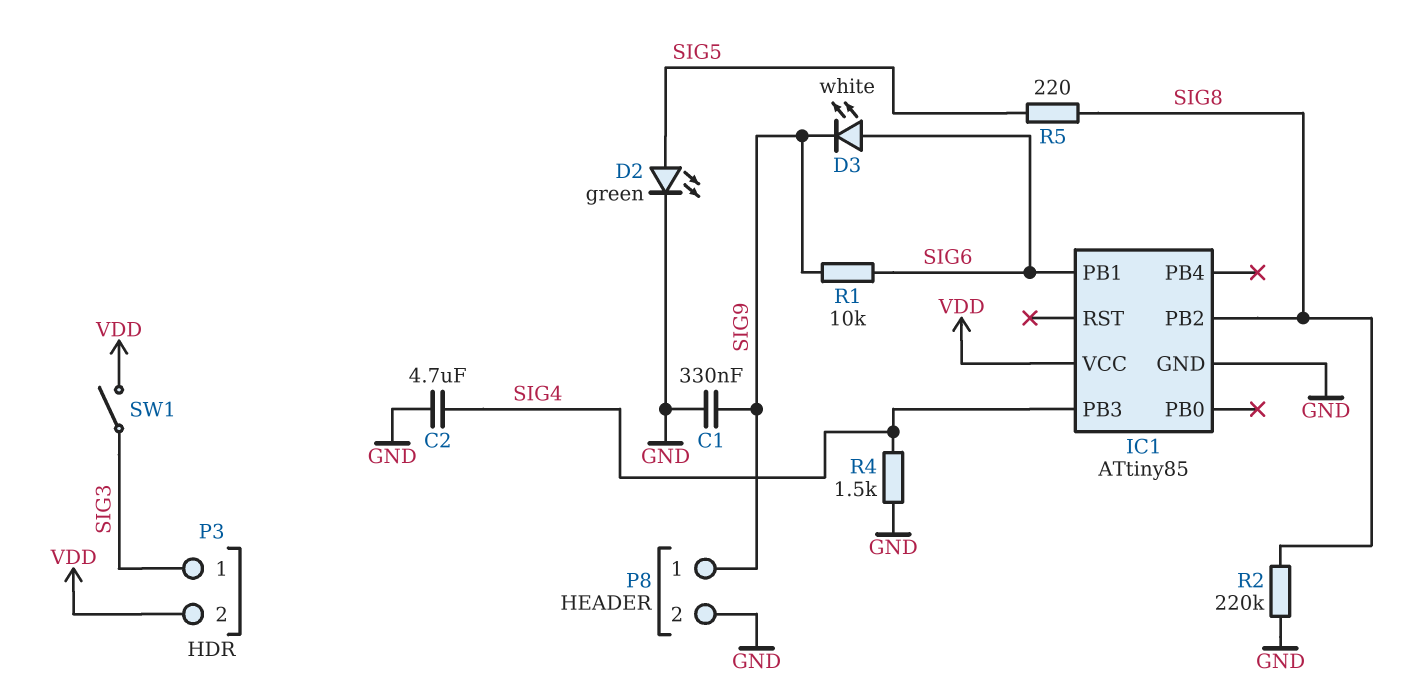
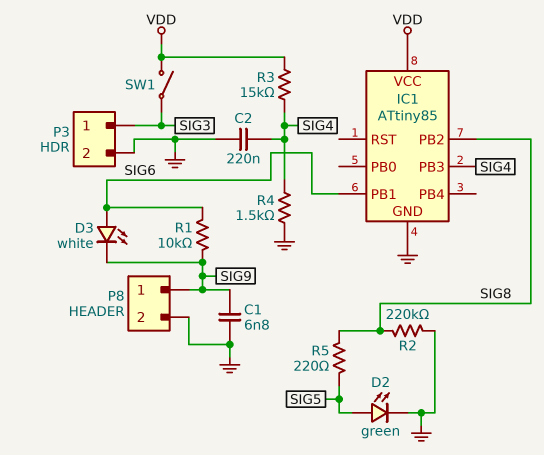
C1: 330nF (GND, SIG9) -> 6.8nF (GND, SIG9)
C2: 4.7uF (GND, SIG4) -> 220nF (GND, SIG4)
P3 pin 2: VDD -> GND
R3: none -> 15k (SIG4, VDD)

